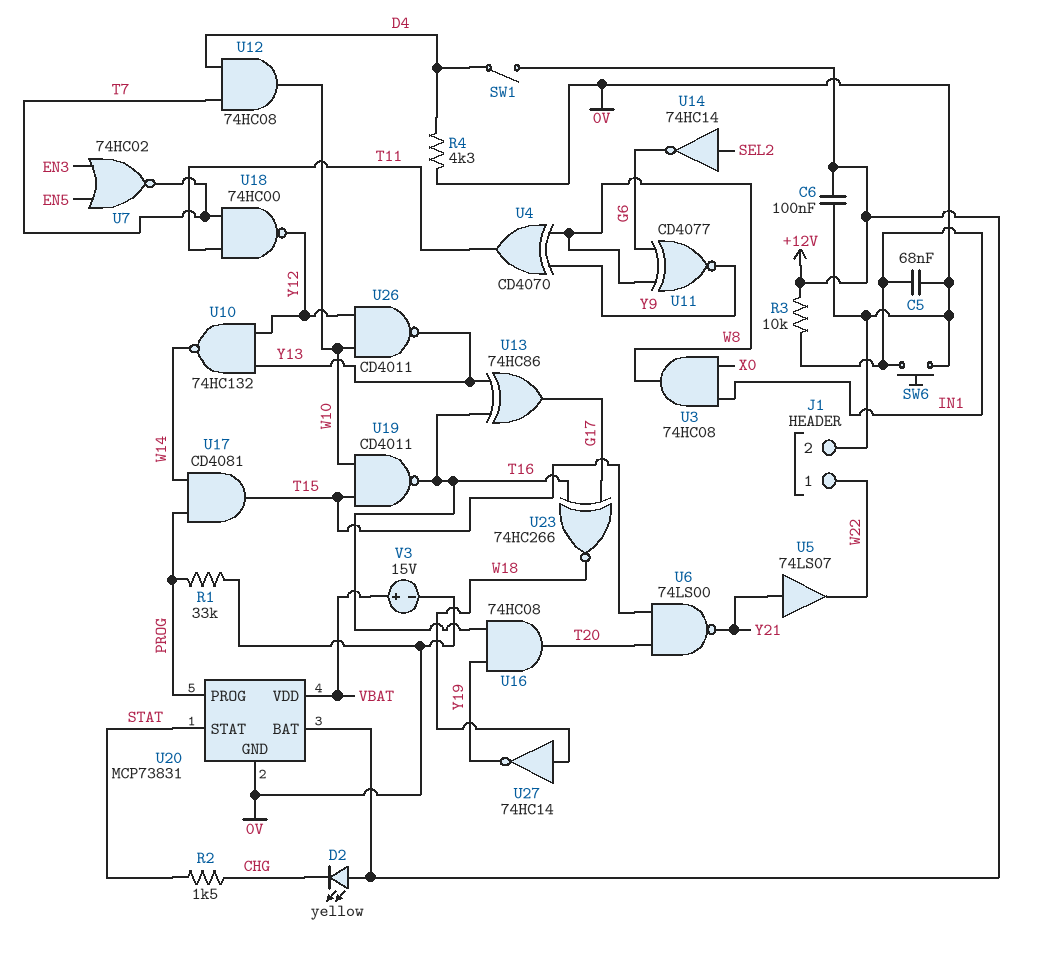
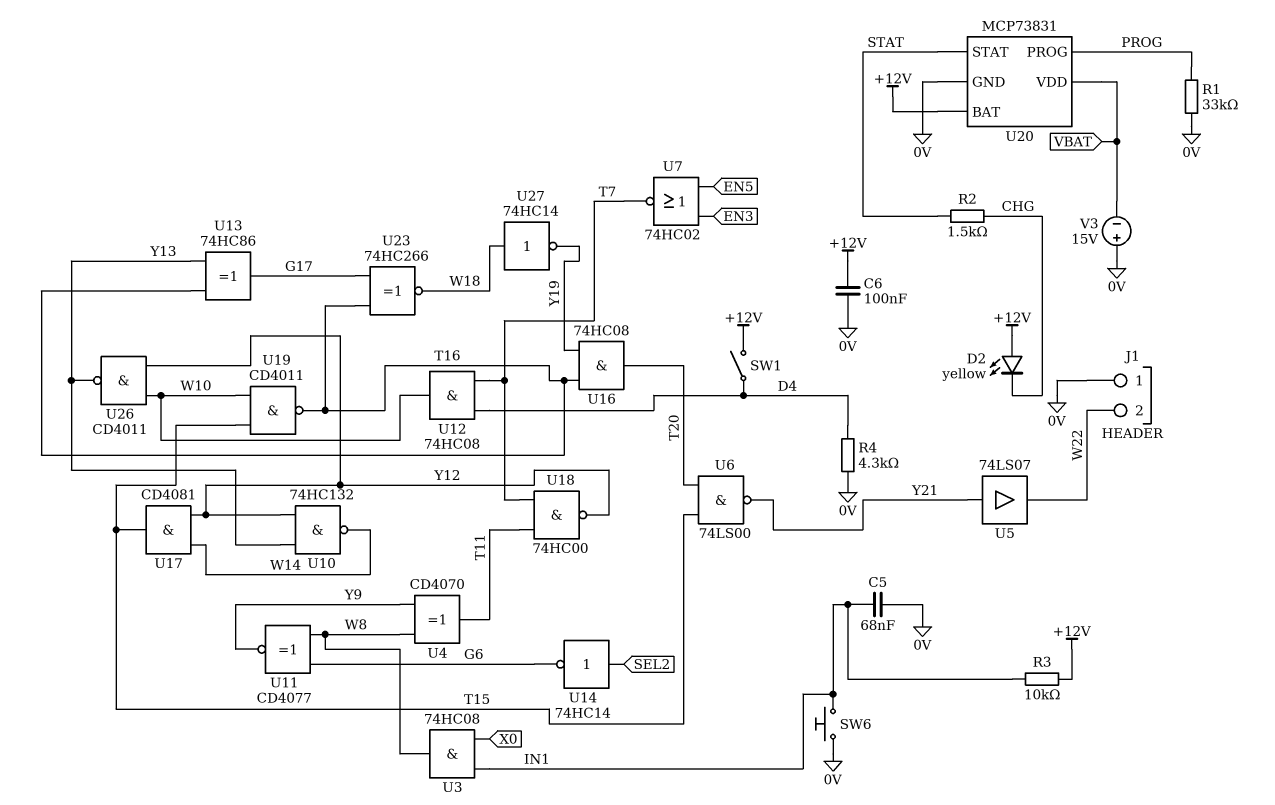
J1 pin 1: W22 -> 0V
J1 pin 2: 0V -> W22
U17: AND CD4081 (in PROG, in W14, out T15) -> AND CD4081 (in W14, in Y12, out T15)
V3: 15V (plus VBAT, minus 0V) -> 15V (plus 0V, minus VBAT)

